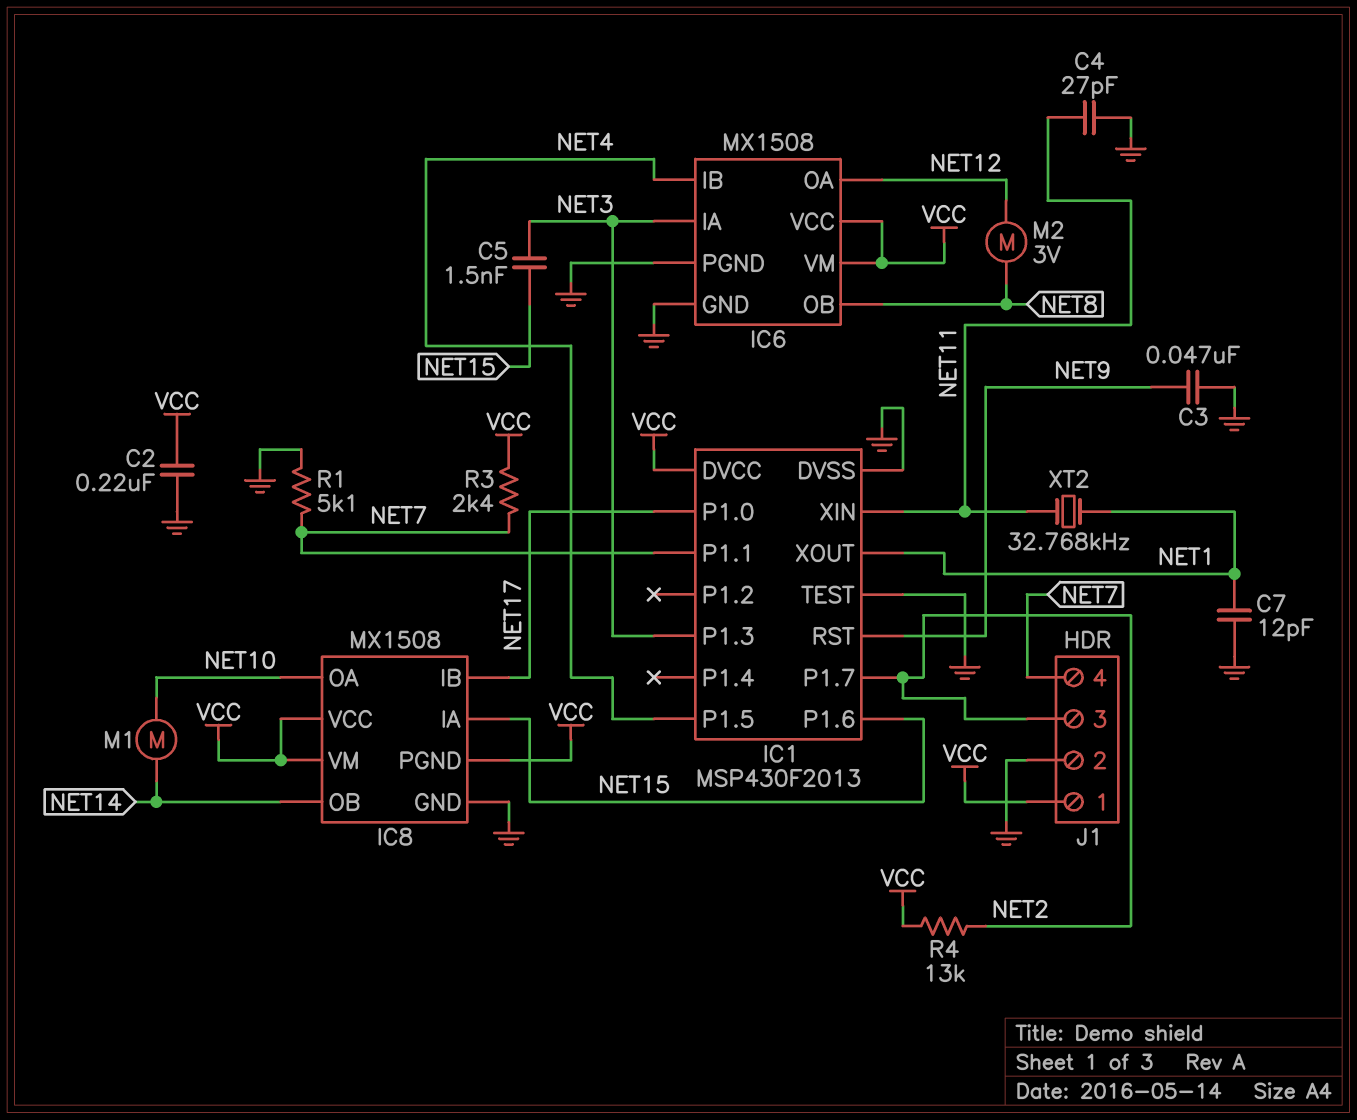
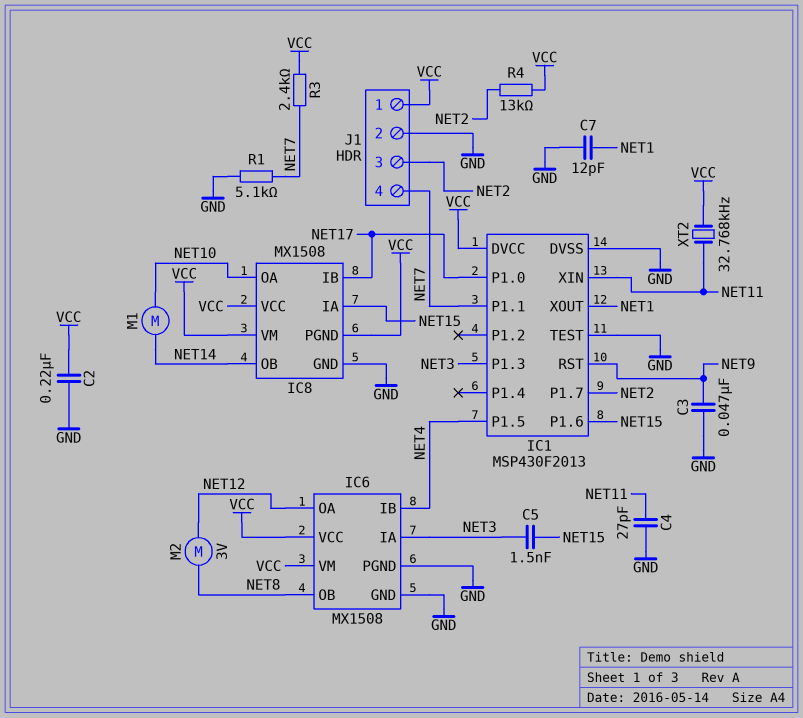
XT2: 32.768kHz (NET1, NET11) -> 32.768kHz (NET11, VCC)

